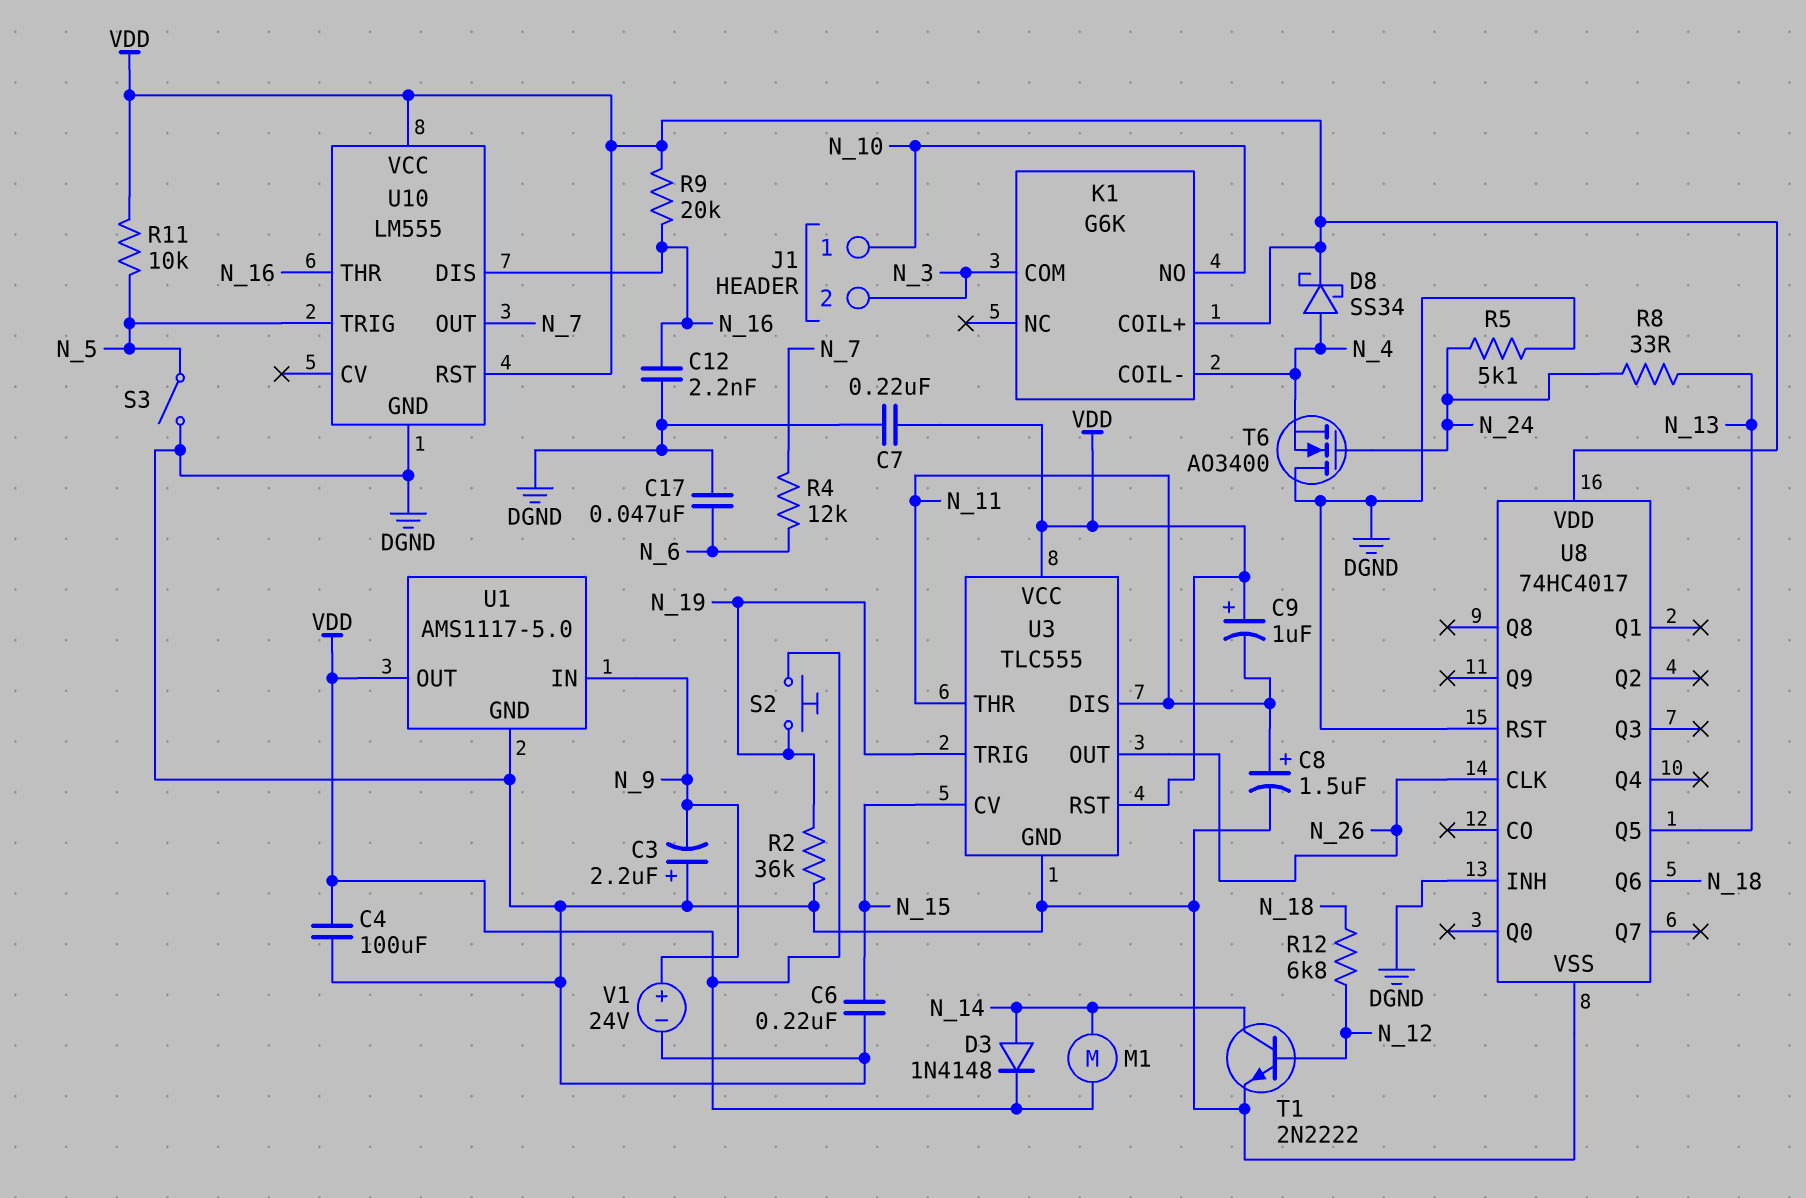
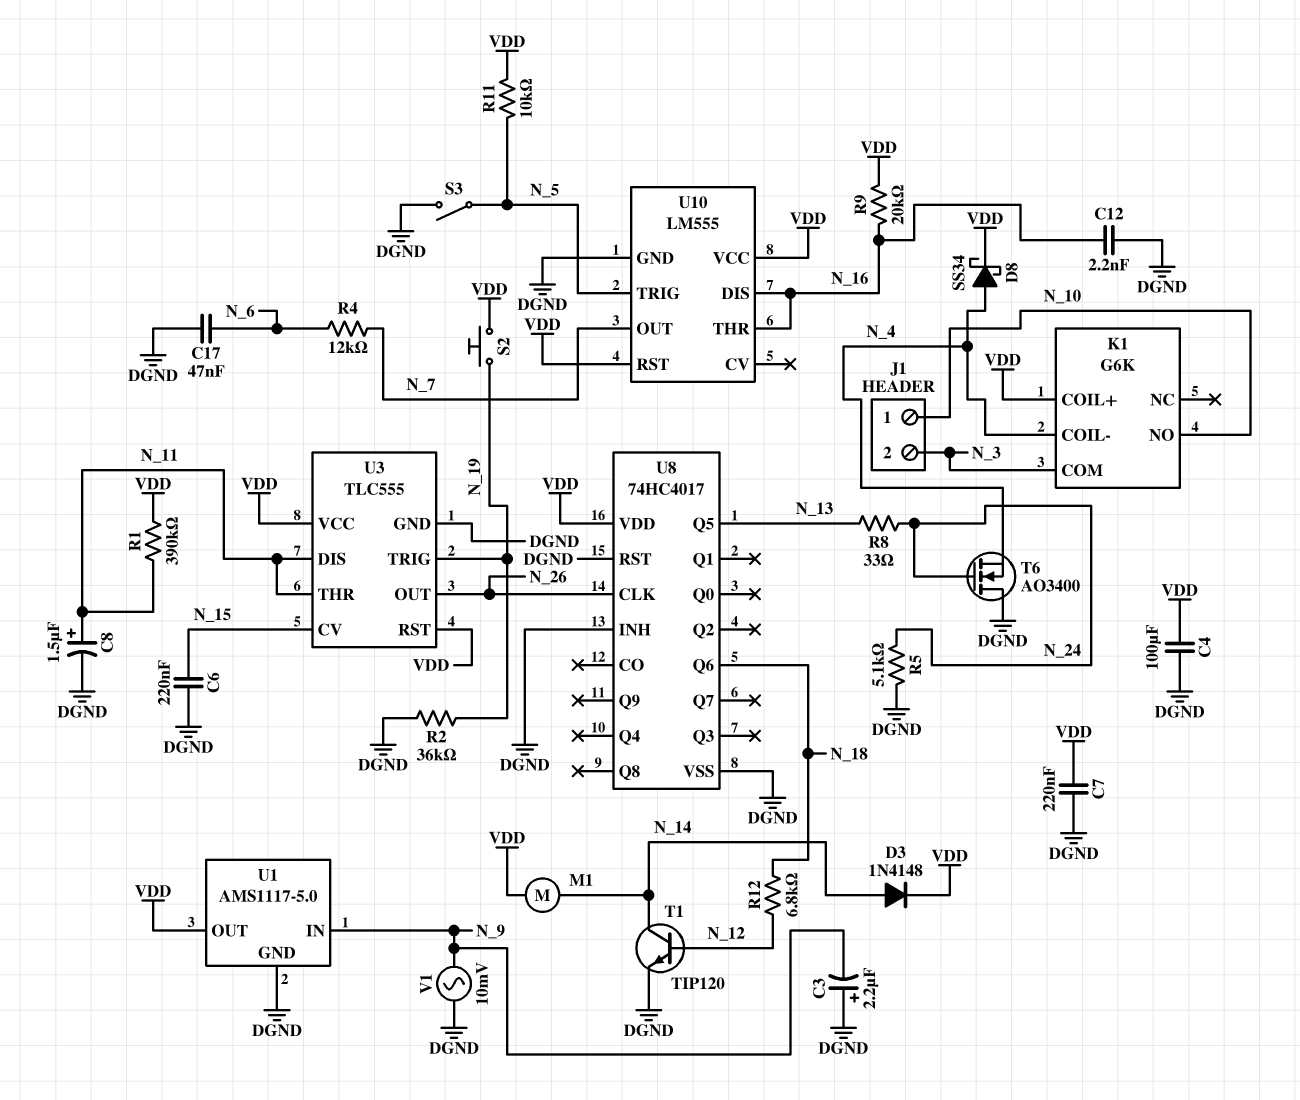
C9: 1uF (plus VDD, minus N_11) -> none
R1: none -> 390k (N_11, VDD)
T1: NPN 2N2222 (B N_12, C N_14, E DGND) -> NPN TIP120 (B N_12, C N_14, E DGND)
V1: 24V (plus N_9, minus DGND) -> AC 10mV (DGND, N_9)

